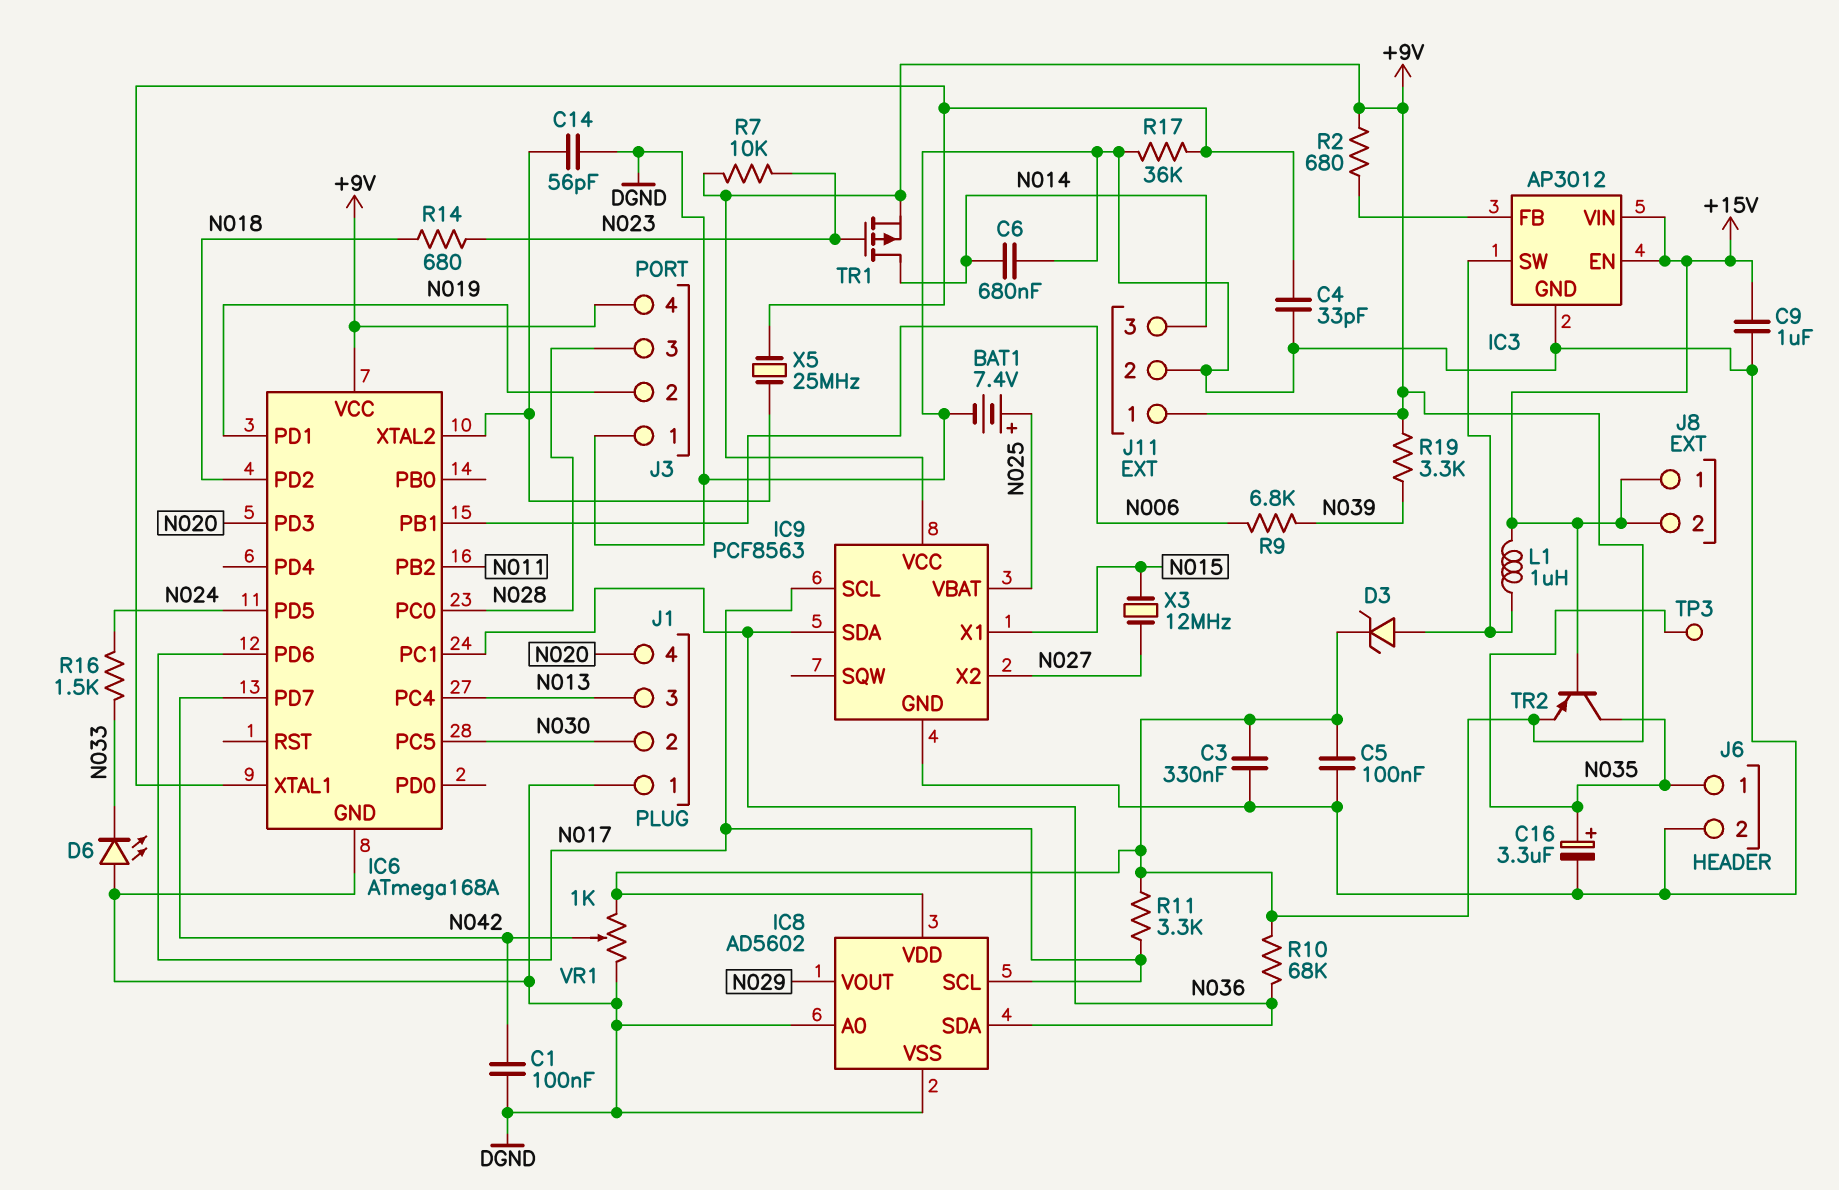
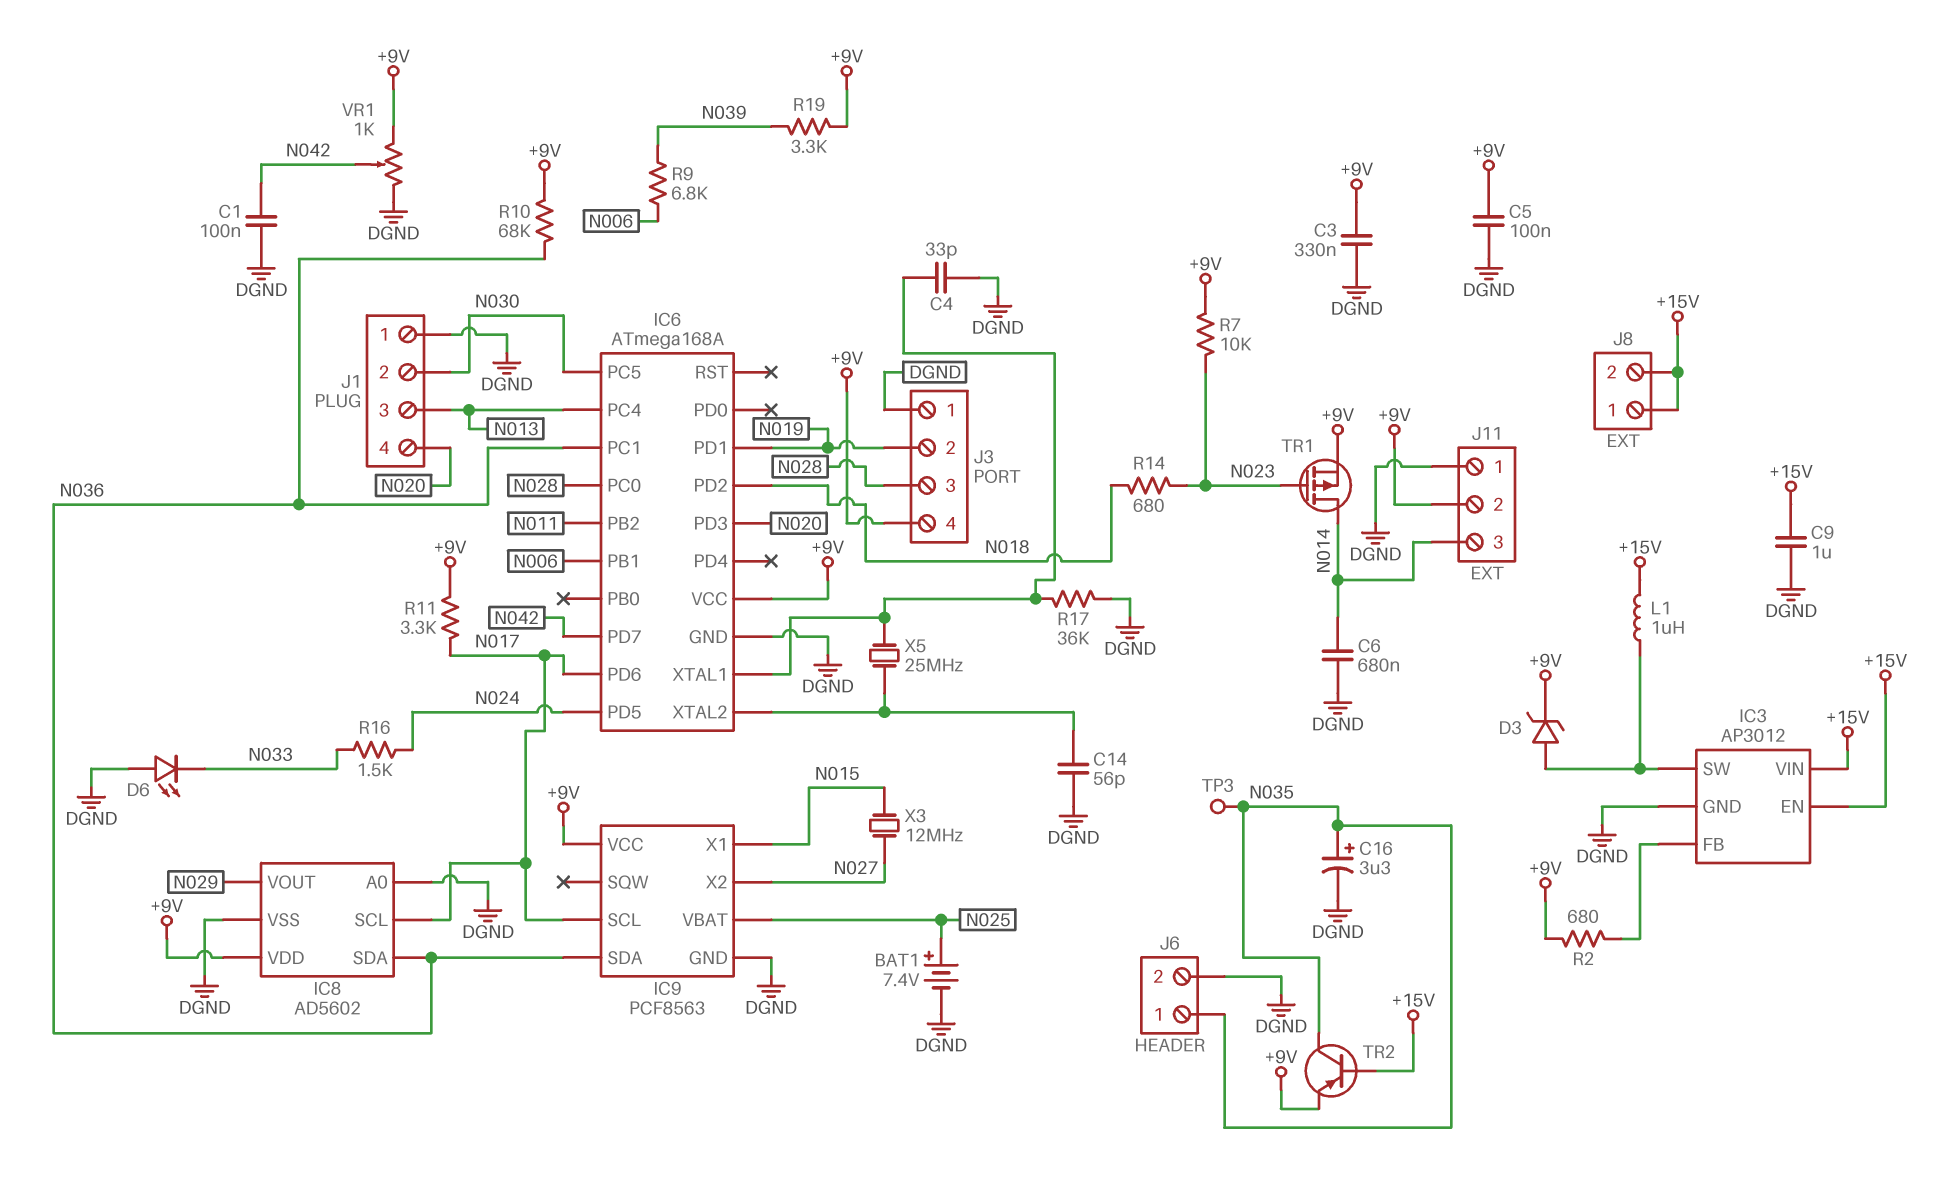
J11 pin 1: +9V -> DGND
J11 pin 2: DGND -> +9V

